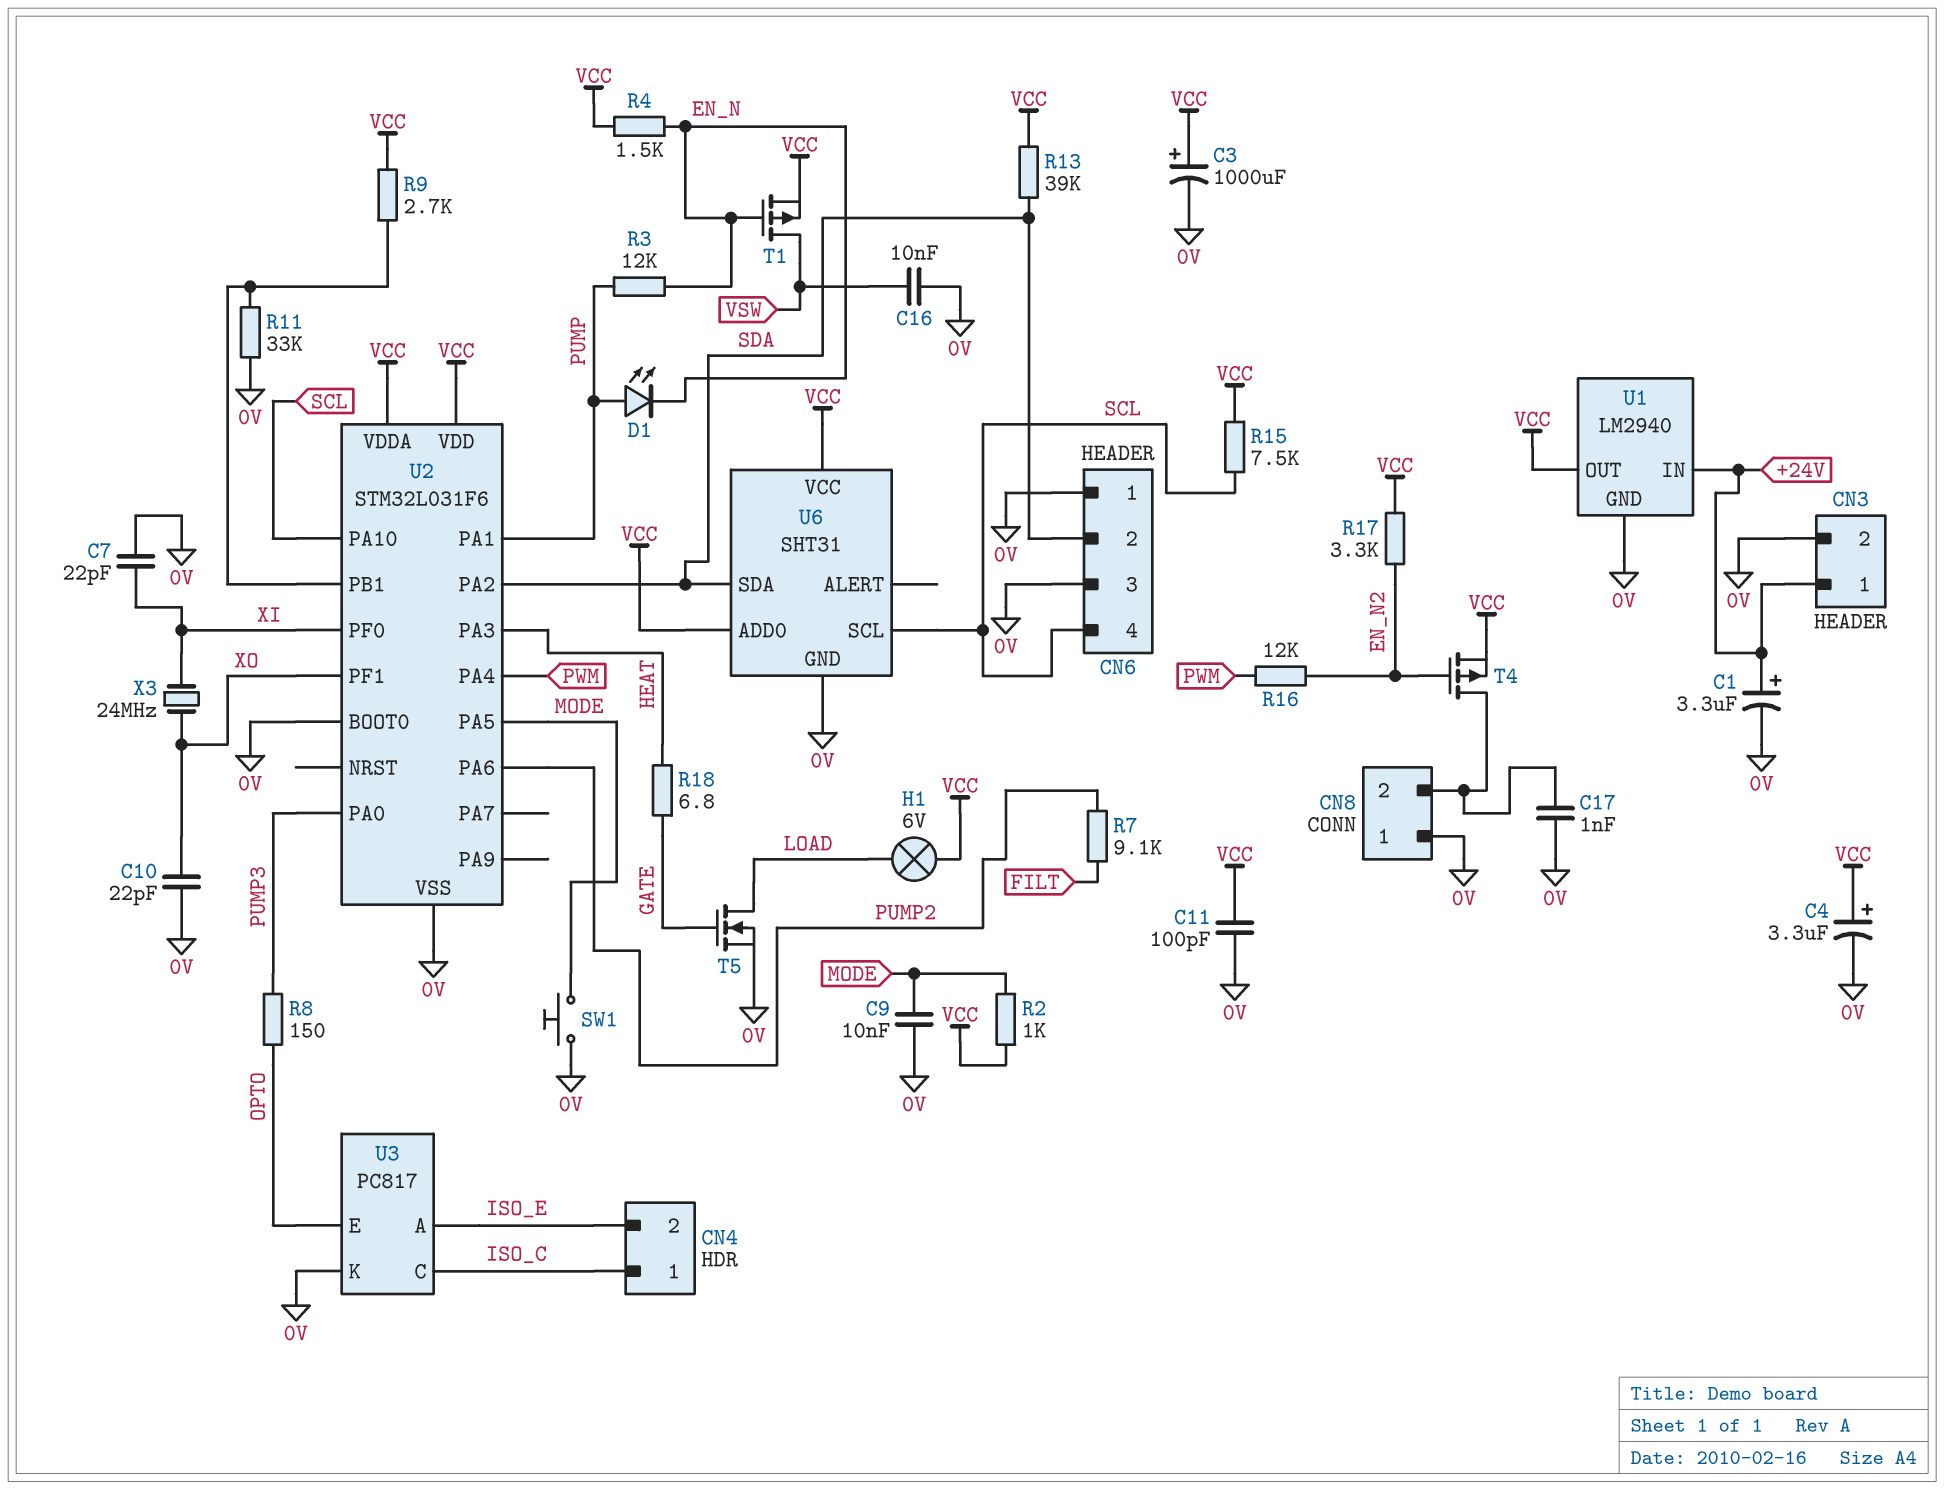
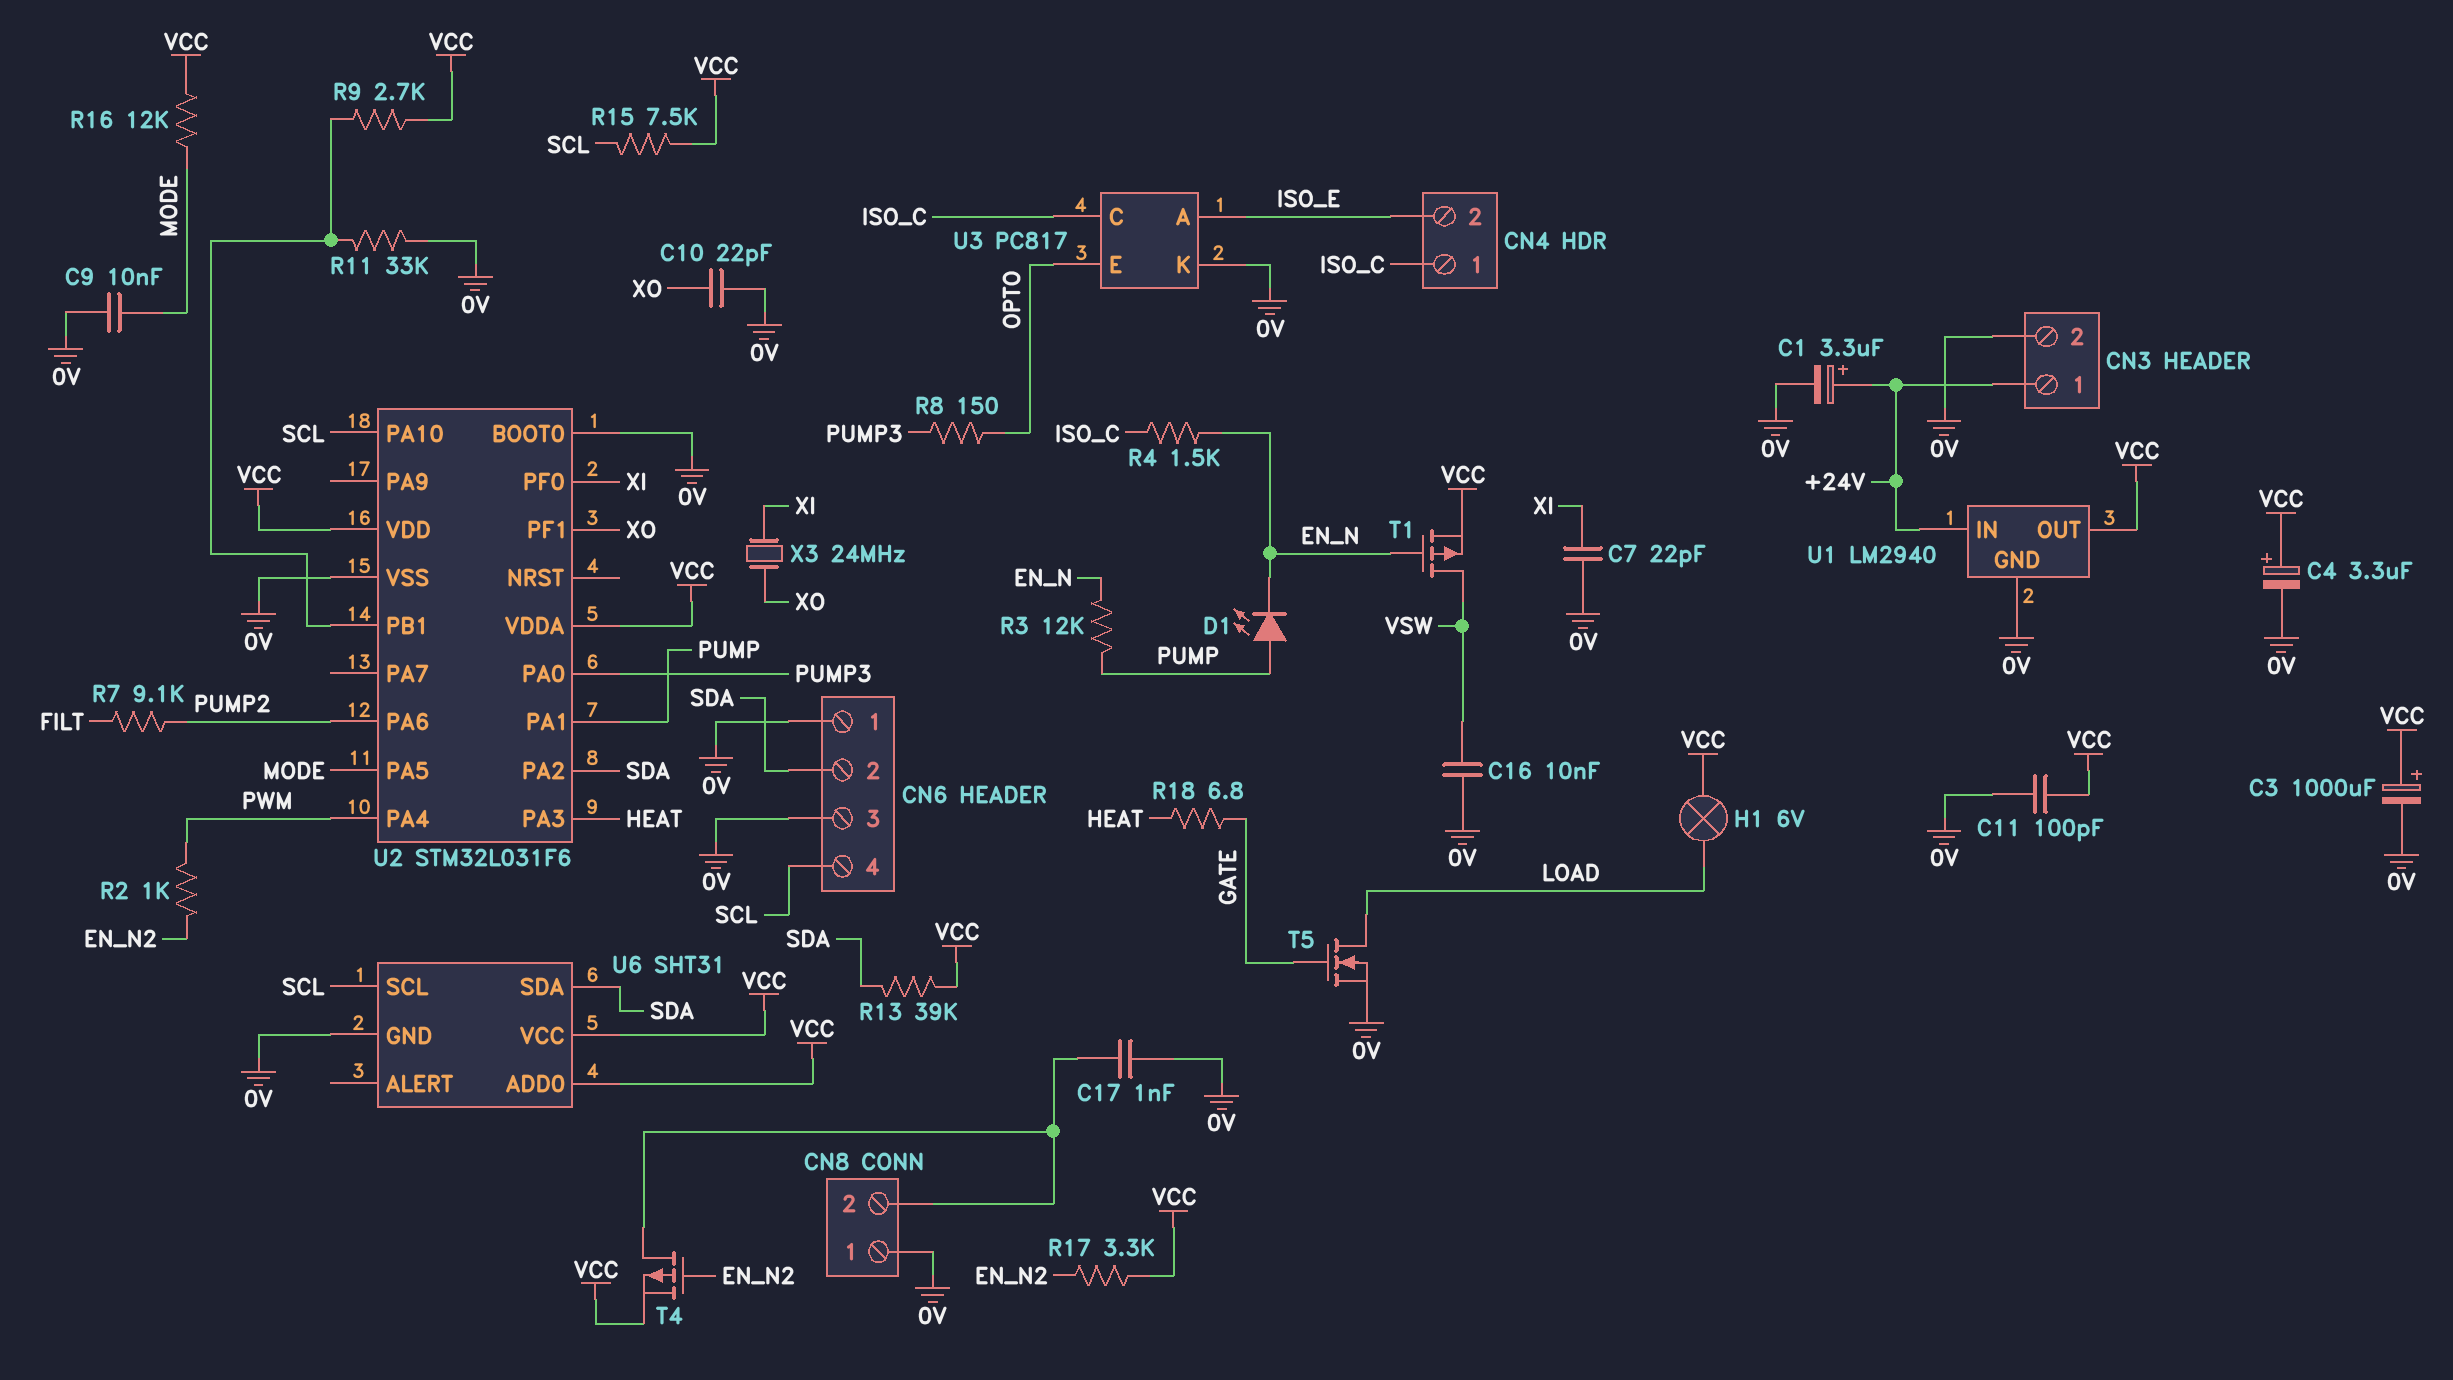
R2: 1k (MODE, VCC) -> 1k (EN_N2, PWM)
R4: 1.5k (EN_N, VCC) -> 1.5k (EN_N, ISO_C)
R16: 12k (EN_N2, PWM) -> 12k (MODE, VCC)
SW1: button (0V, MODE) -> none

